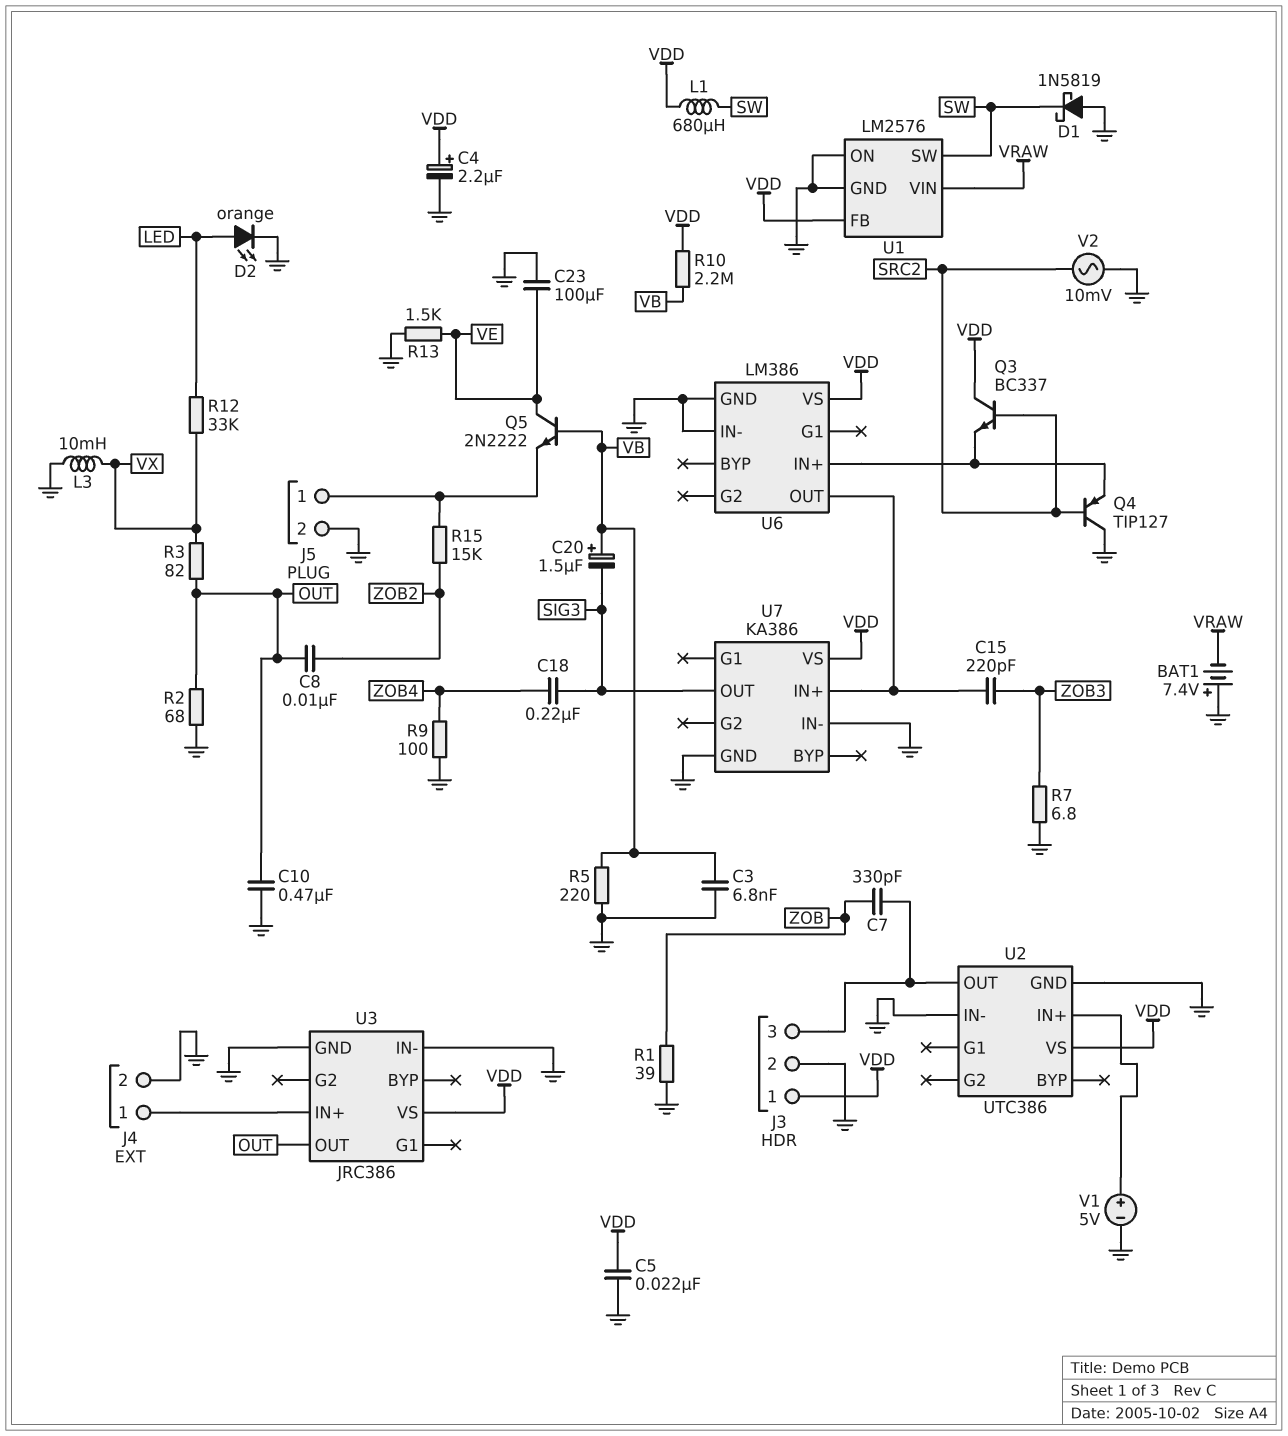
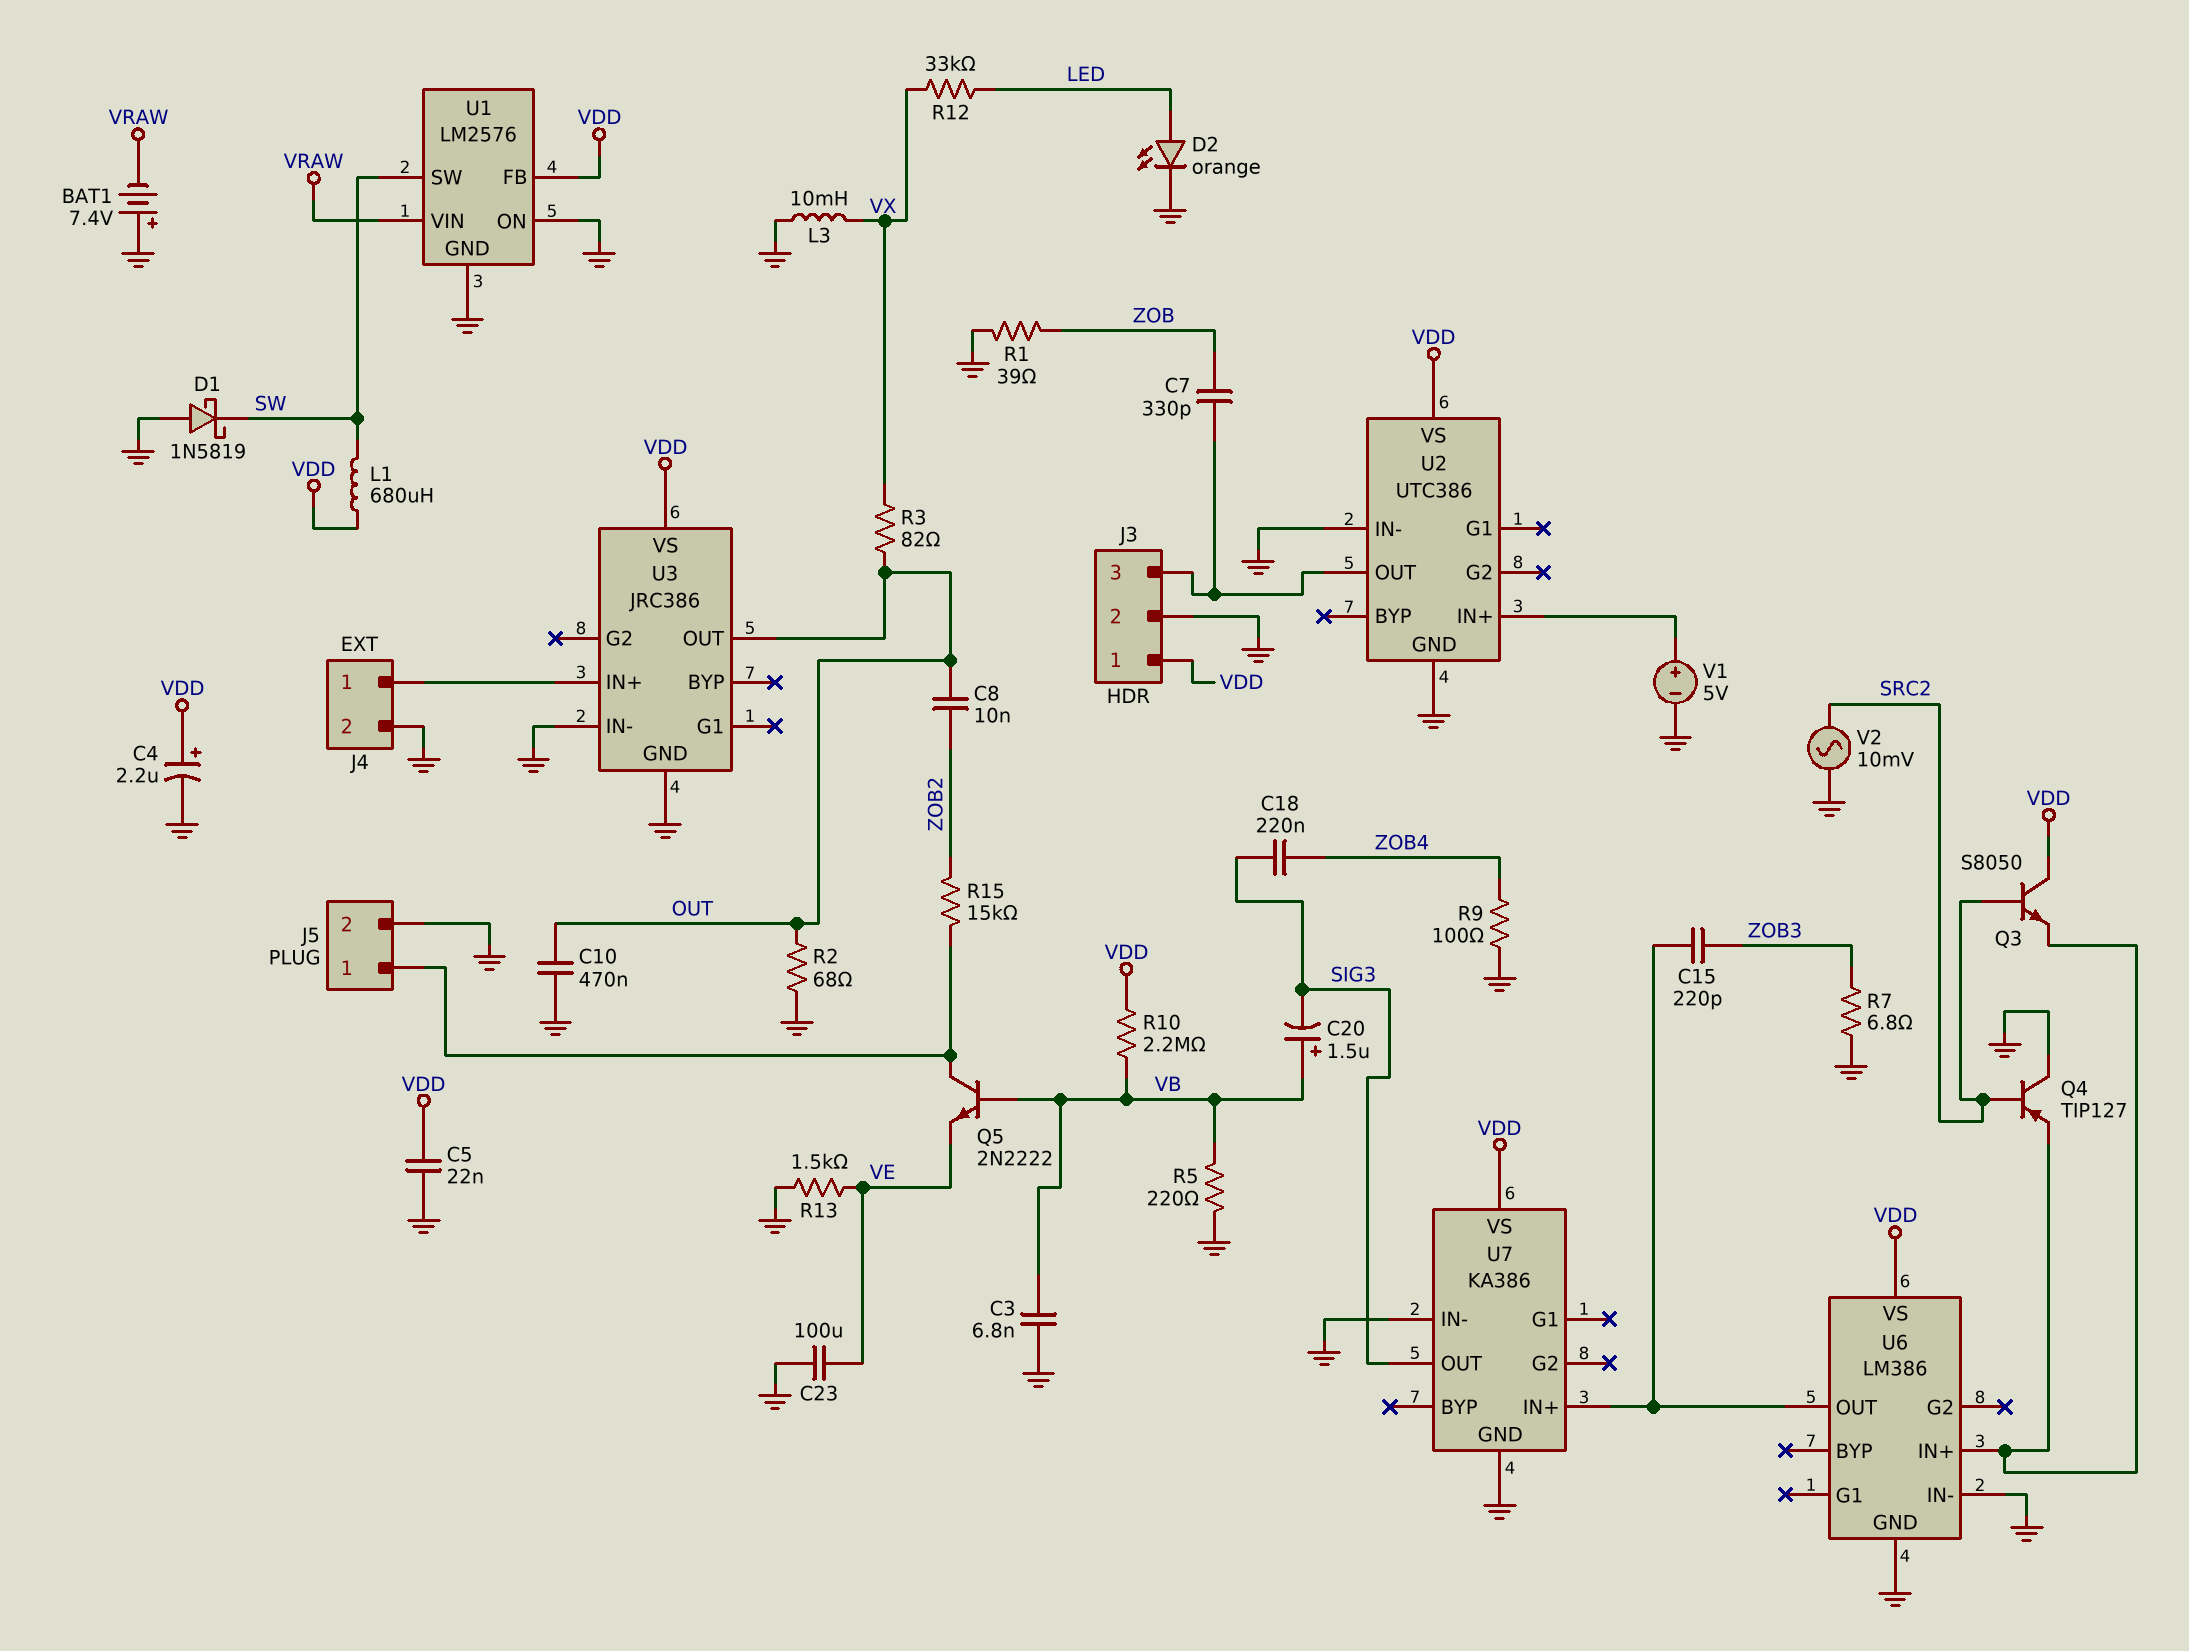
Q3: NPN BC337 (B SRC2, C VDD, E U6/IN+) -> NPN S8050 (B SRC2, C VDD, E U6/IN+)
Q5: NPN 2N2222 (B VB, C VE, E J5/1) -> NPN 2N2222 (B VB, C J5/1, E VE)

